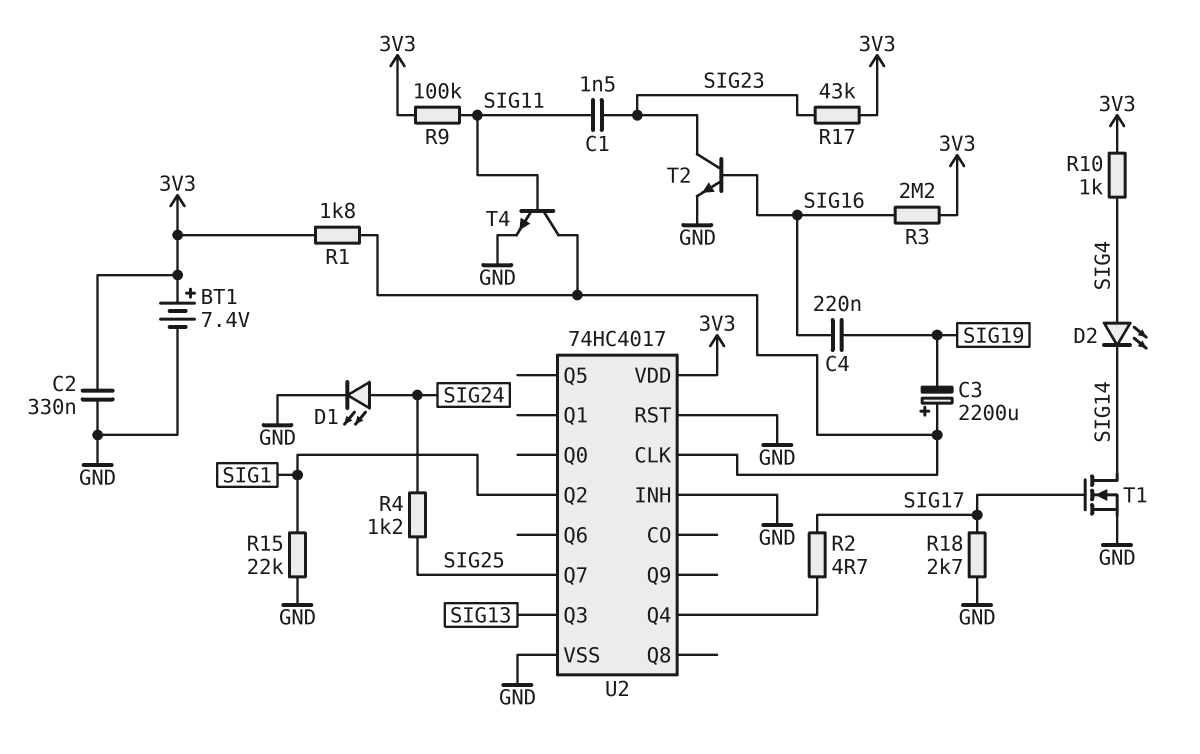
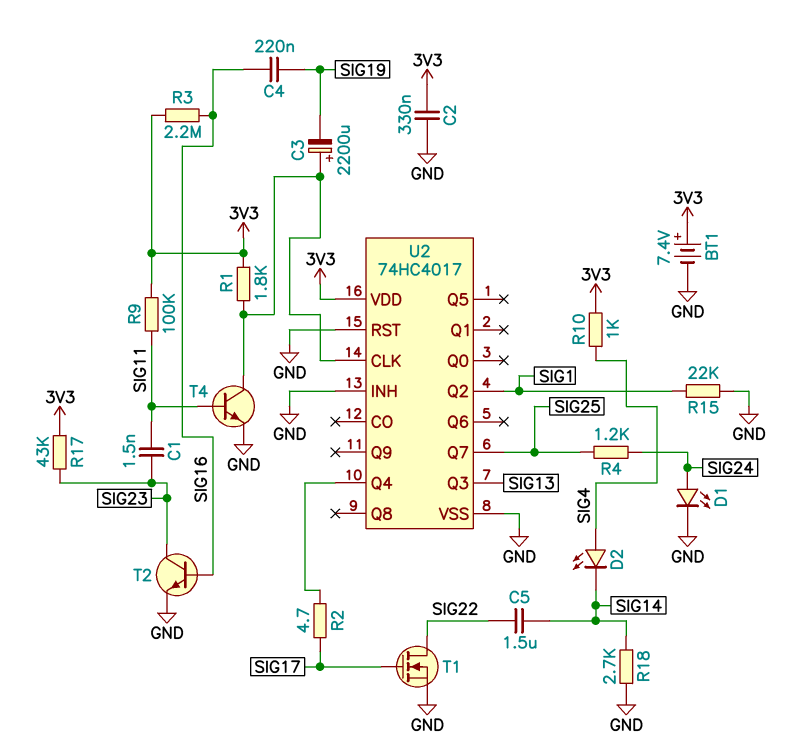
C5: none -> 1.5uF (SIG14, SIG22)
R18: 2.7k (GND, SIG17) -> 2.7k (GND, SIG14)
T1: NMOS (G SIG17, D SIG14, S GND) -> NMOS (G SIG17, D SIG22, S GND)

